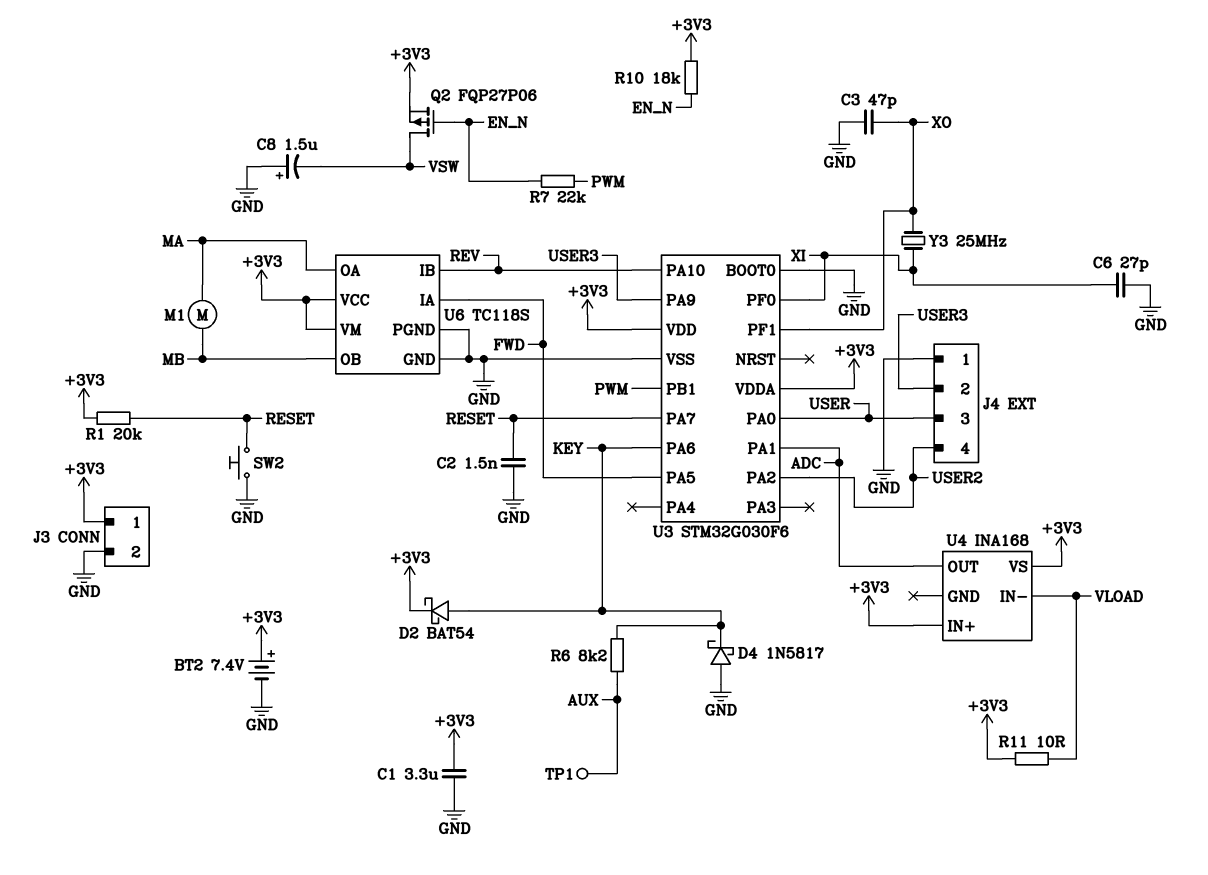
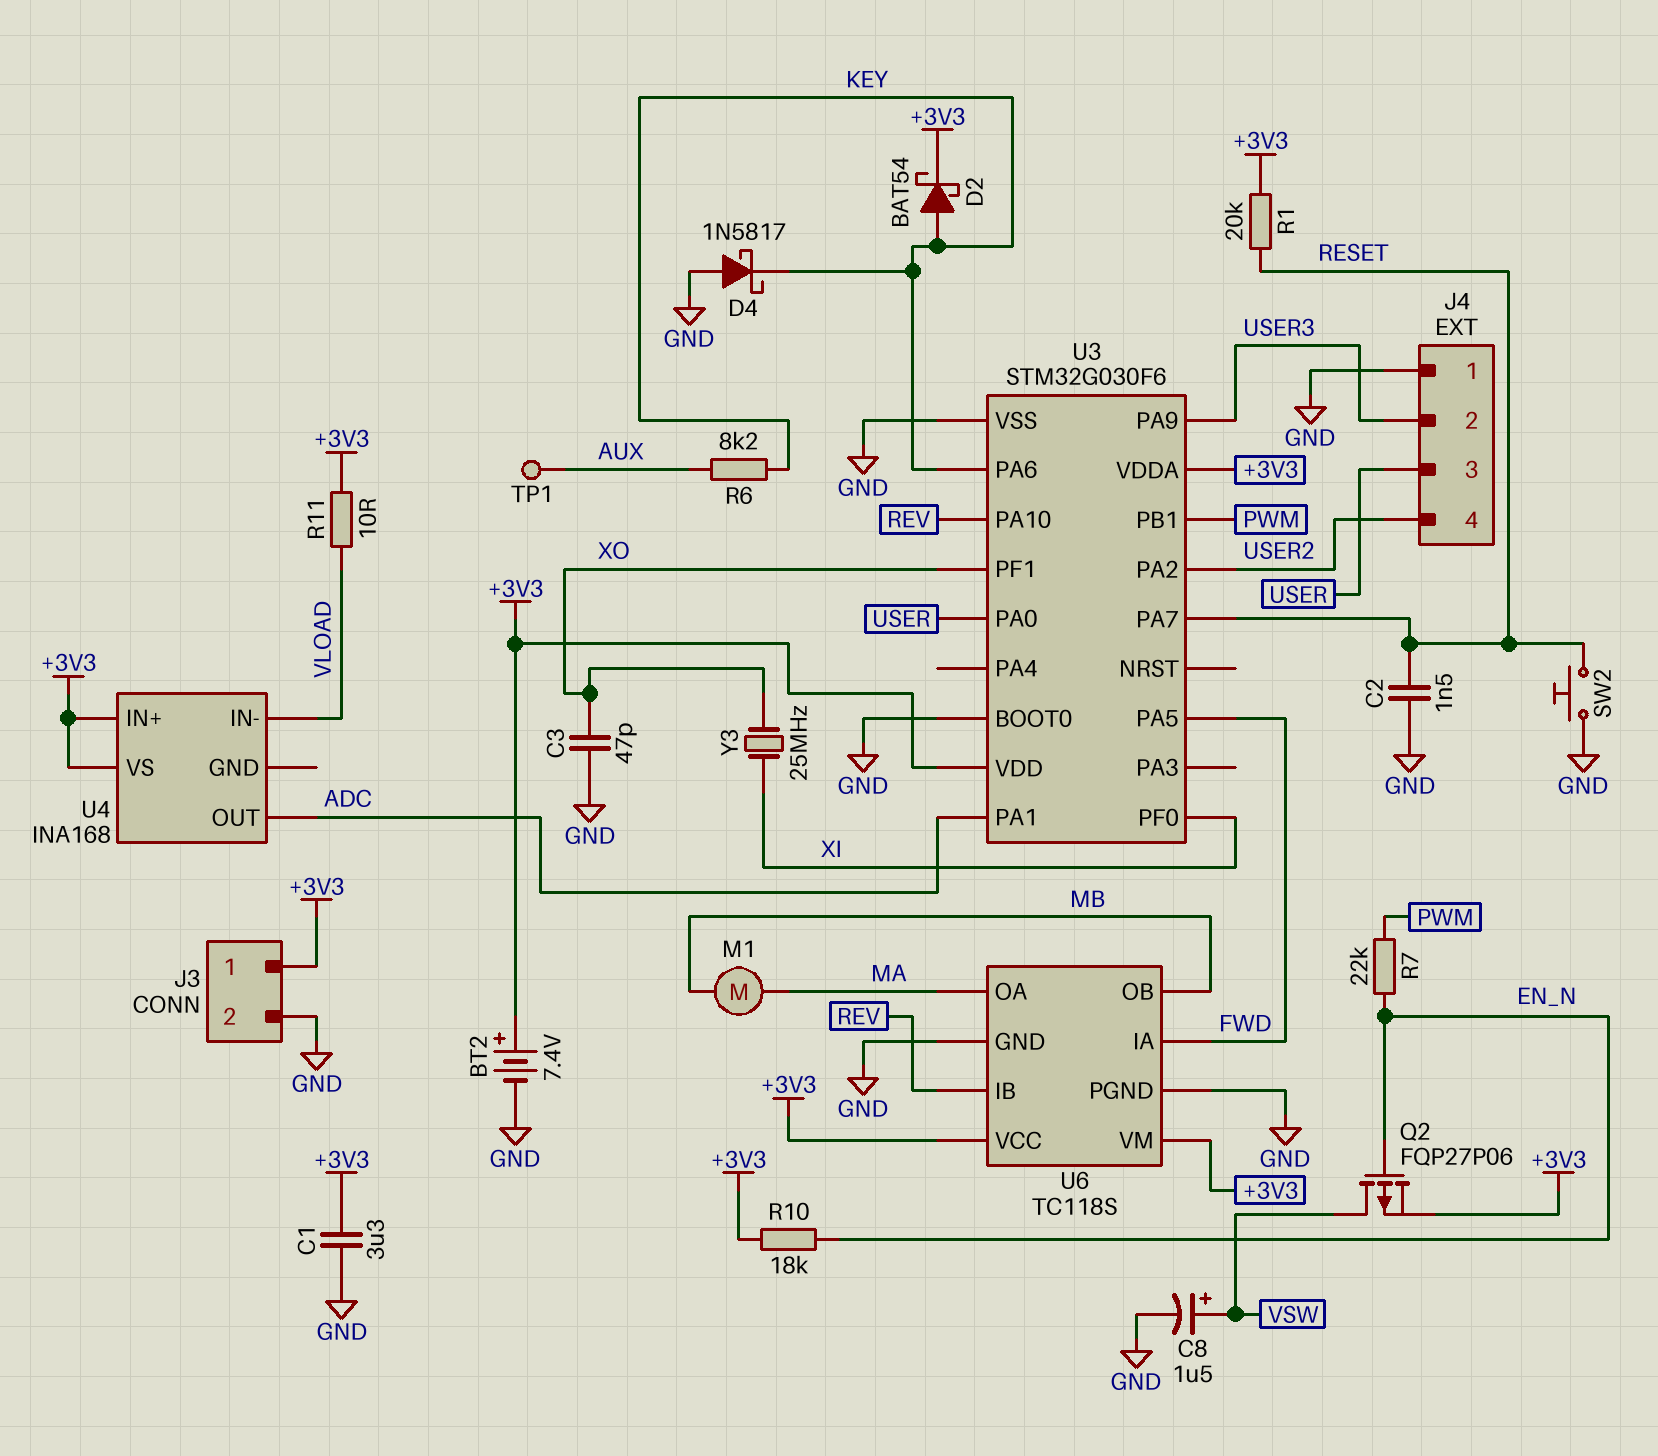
C6: 27pF (GND, XI) -> none
C8: 1.5uF (plus GND, minus VSW) -> 1.5uF (plus VSW, minus GND)

